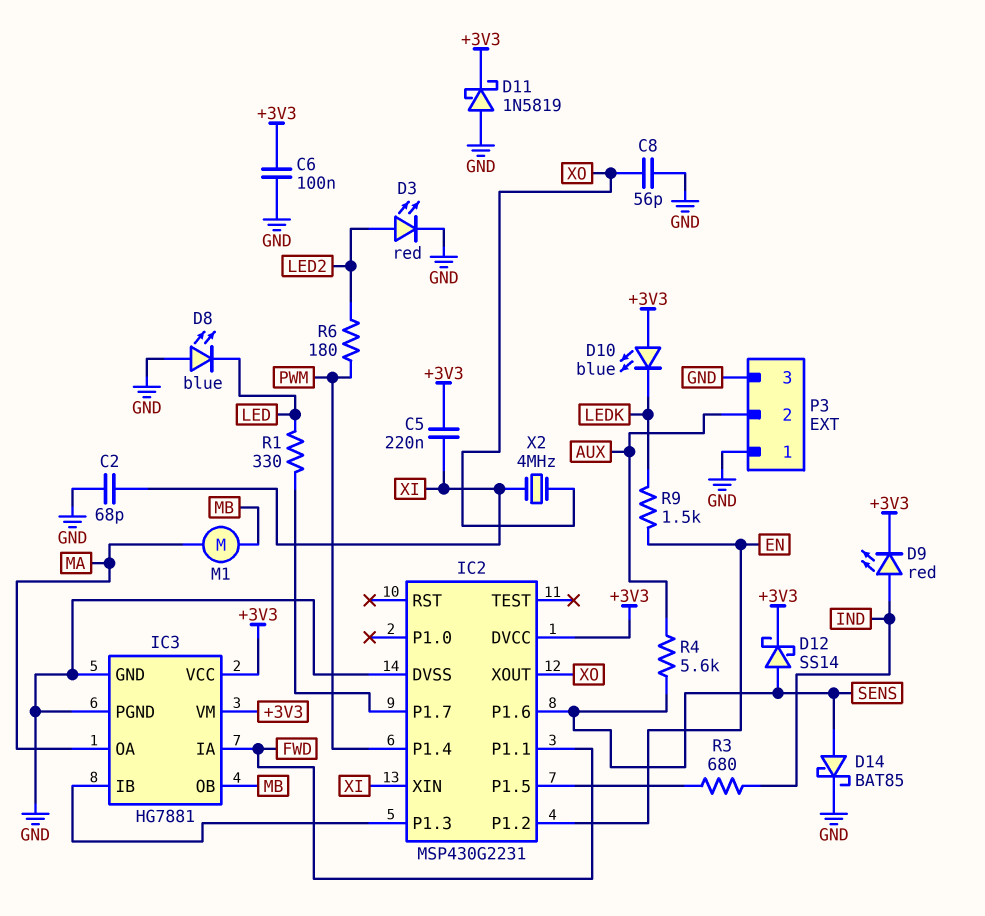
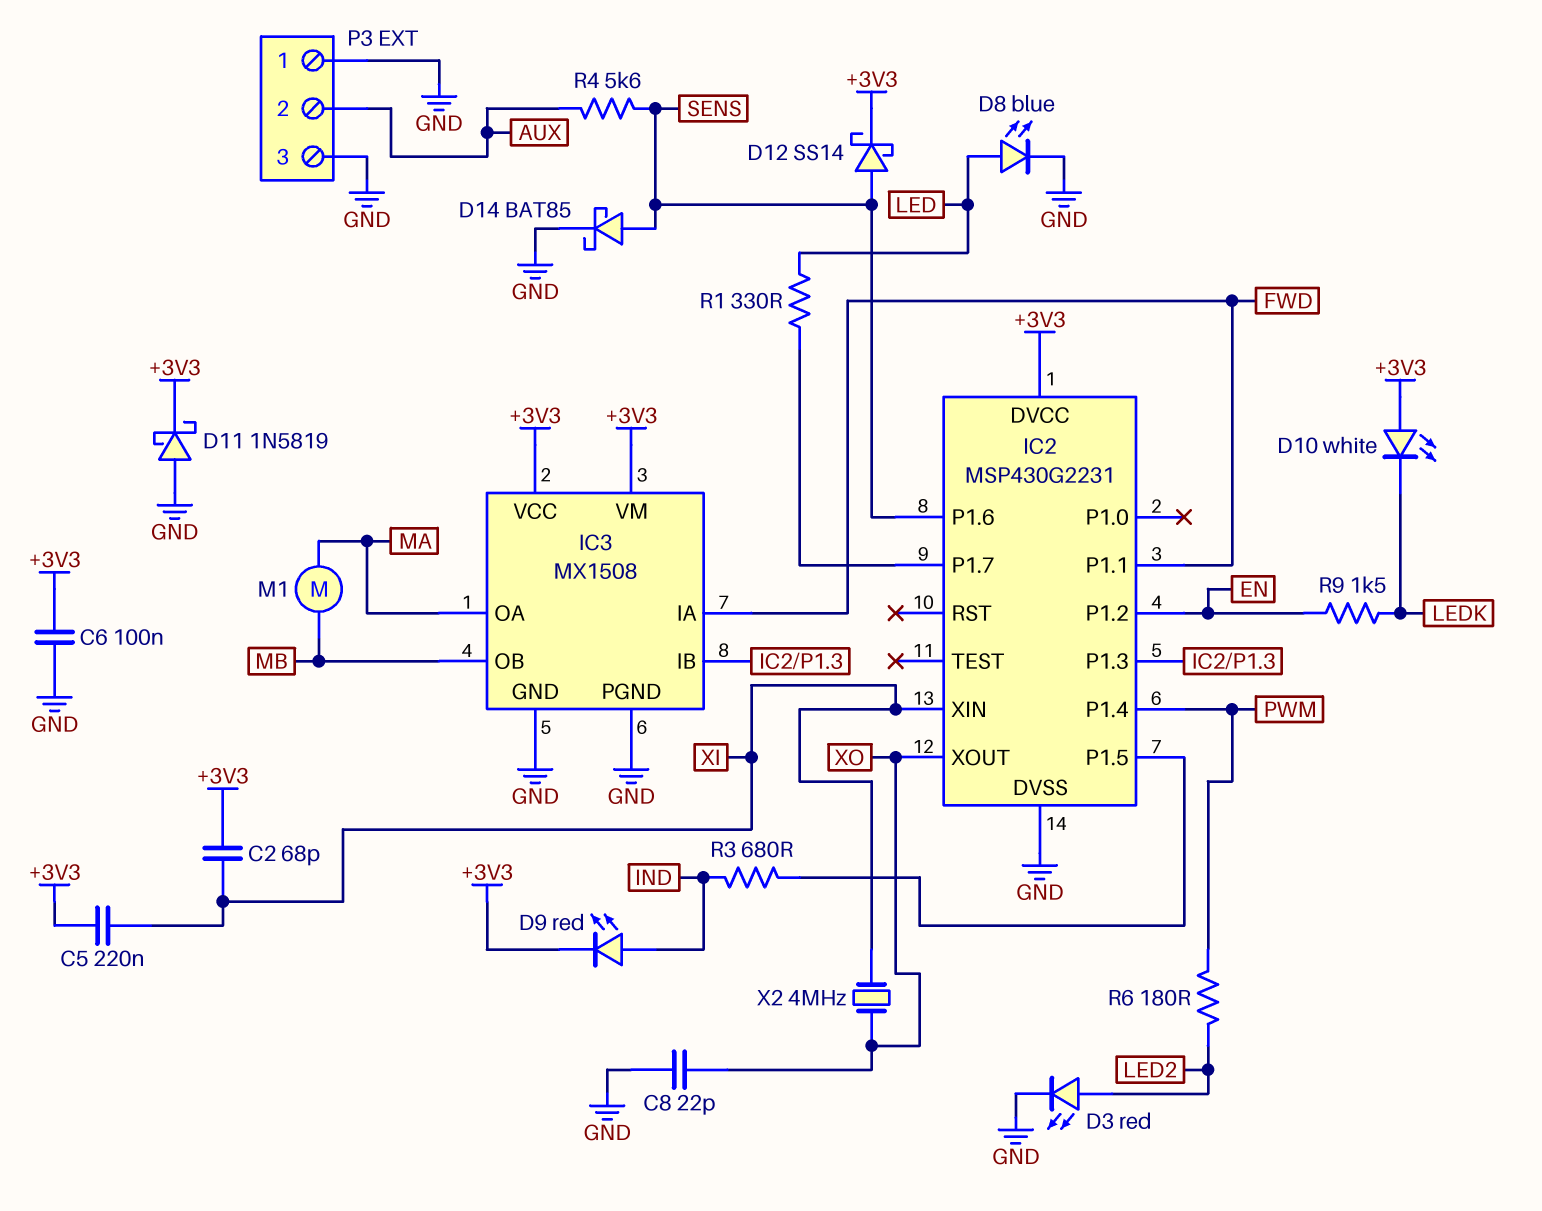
C2: 68pF (GND, XI) -> 68pF (+3V3, XI)
C8: 56pF (GND, XO) -> 22pF (GND, XO)
D8: LED blue (A GND, K LED) -> LED blue (A LED, K GND)
D10: LED blue (A +3V3, K LEDK) -> LED white (A +3V3, K LEDK)
IC3: HG7881 -> MX1508

